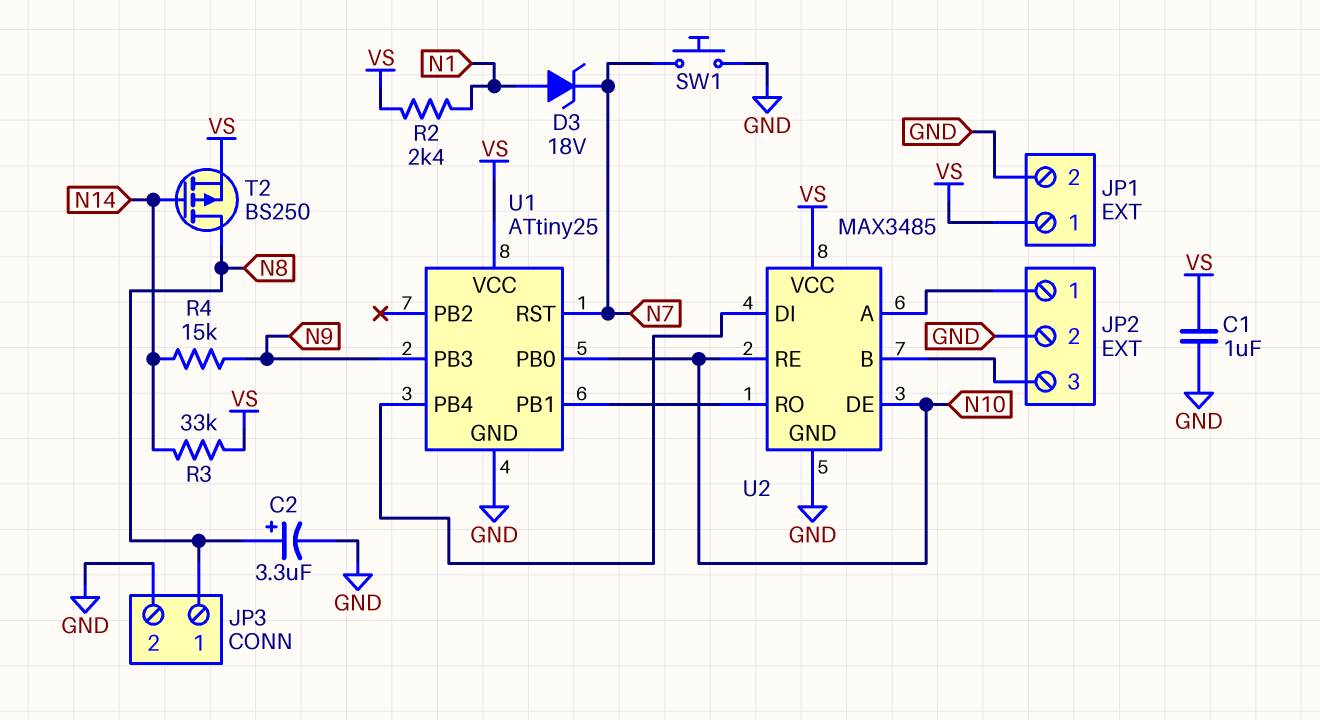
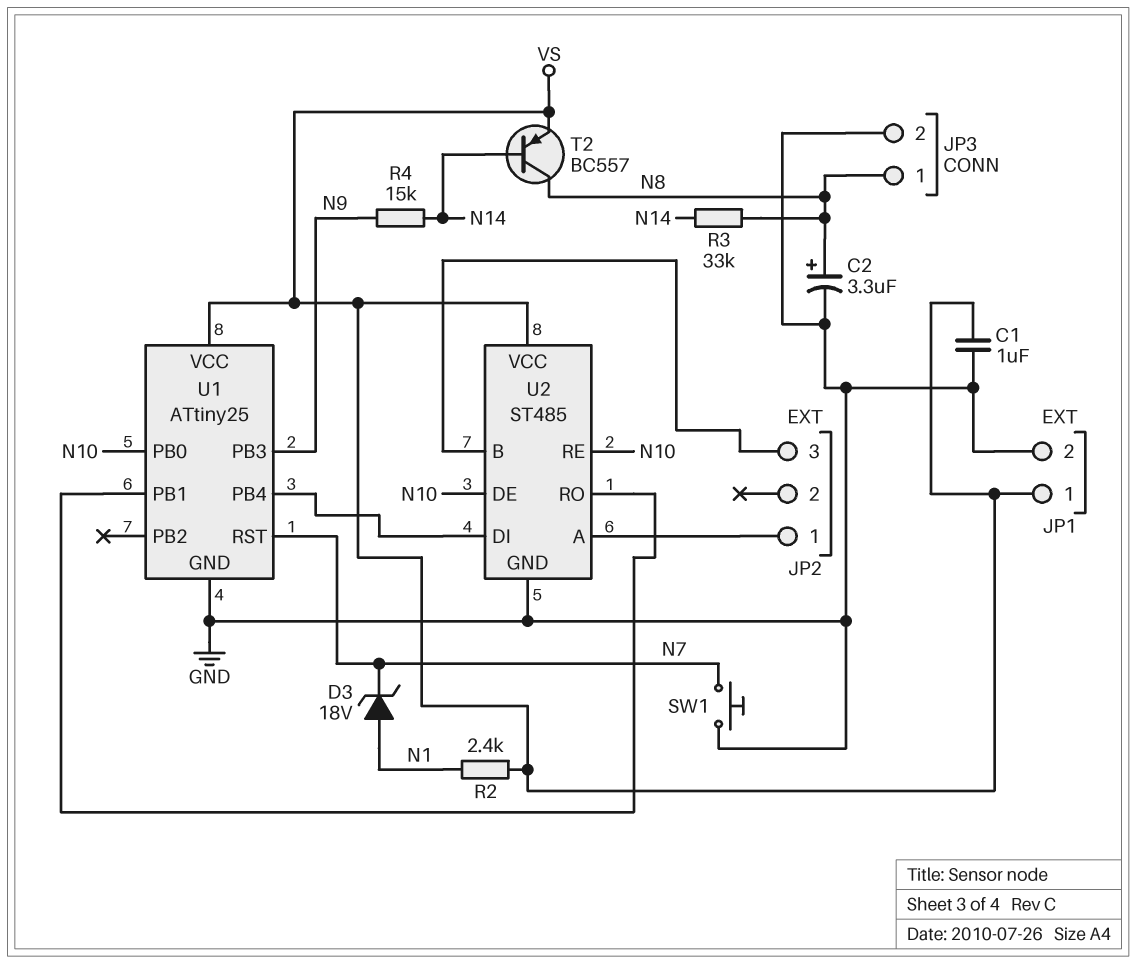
JP2 pin 2: GND -> none
R3: 33k (N14, VS) -> 33k (N8, N14)
T2: PMOS BS250 (G N14, D N8, S VS) -> PNP BC557 (B N14, C N8, E VS)
U2: MAX3485 -> ST485

